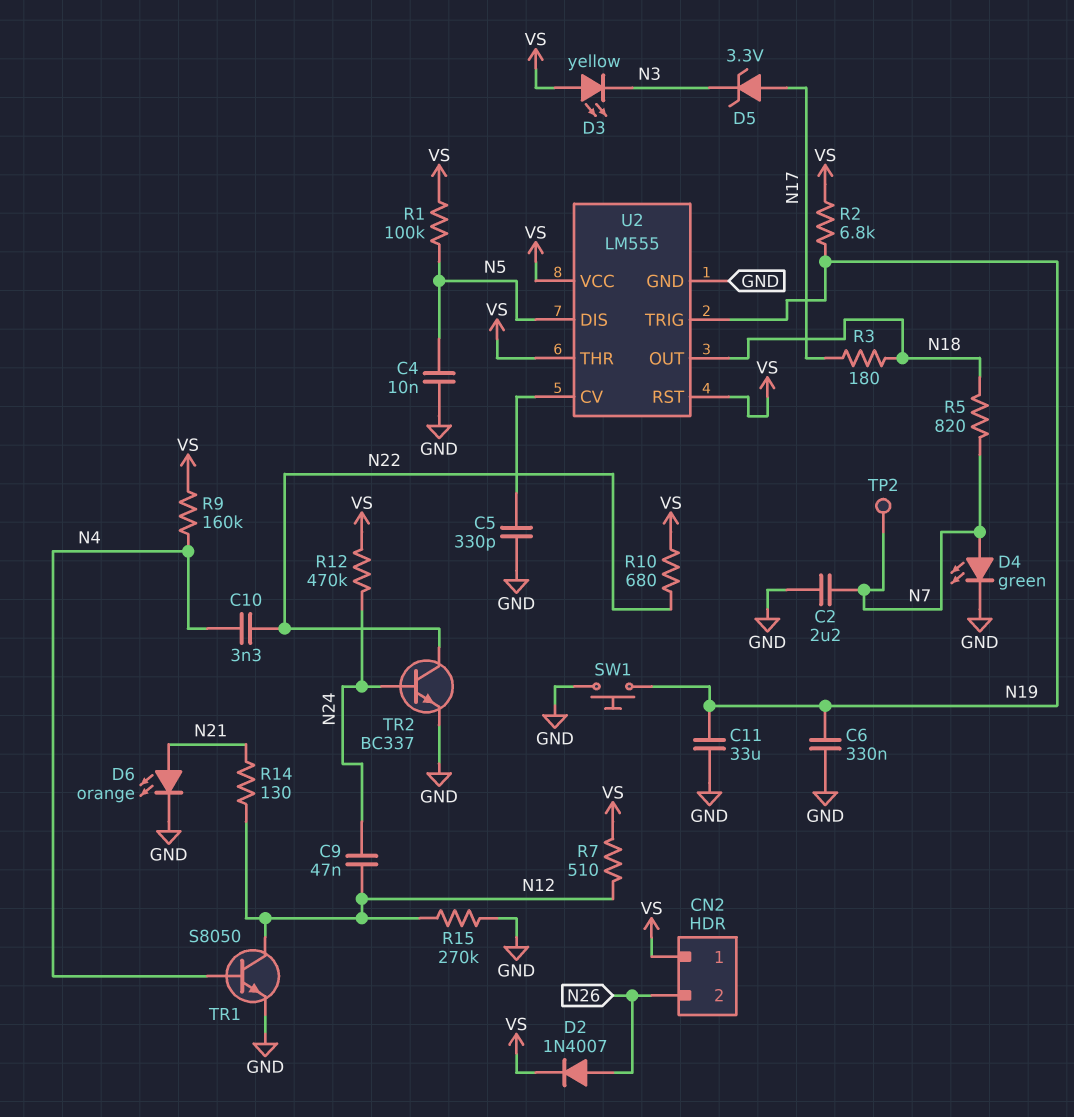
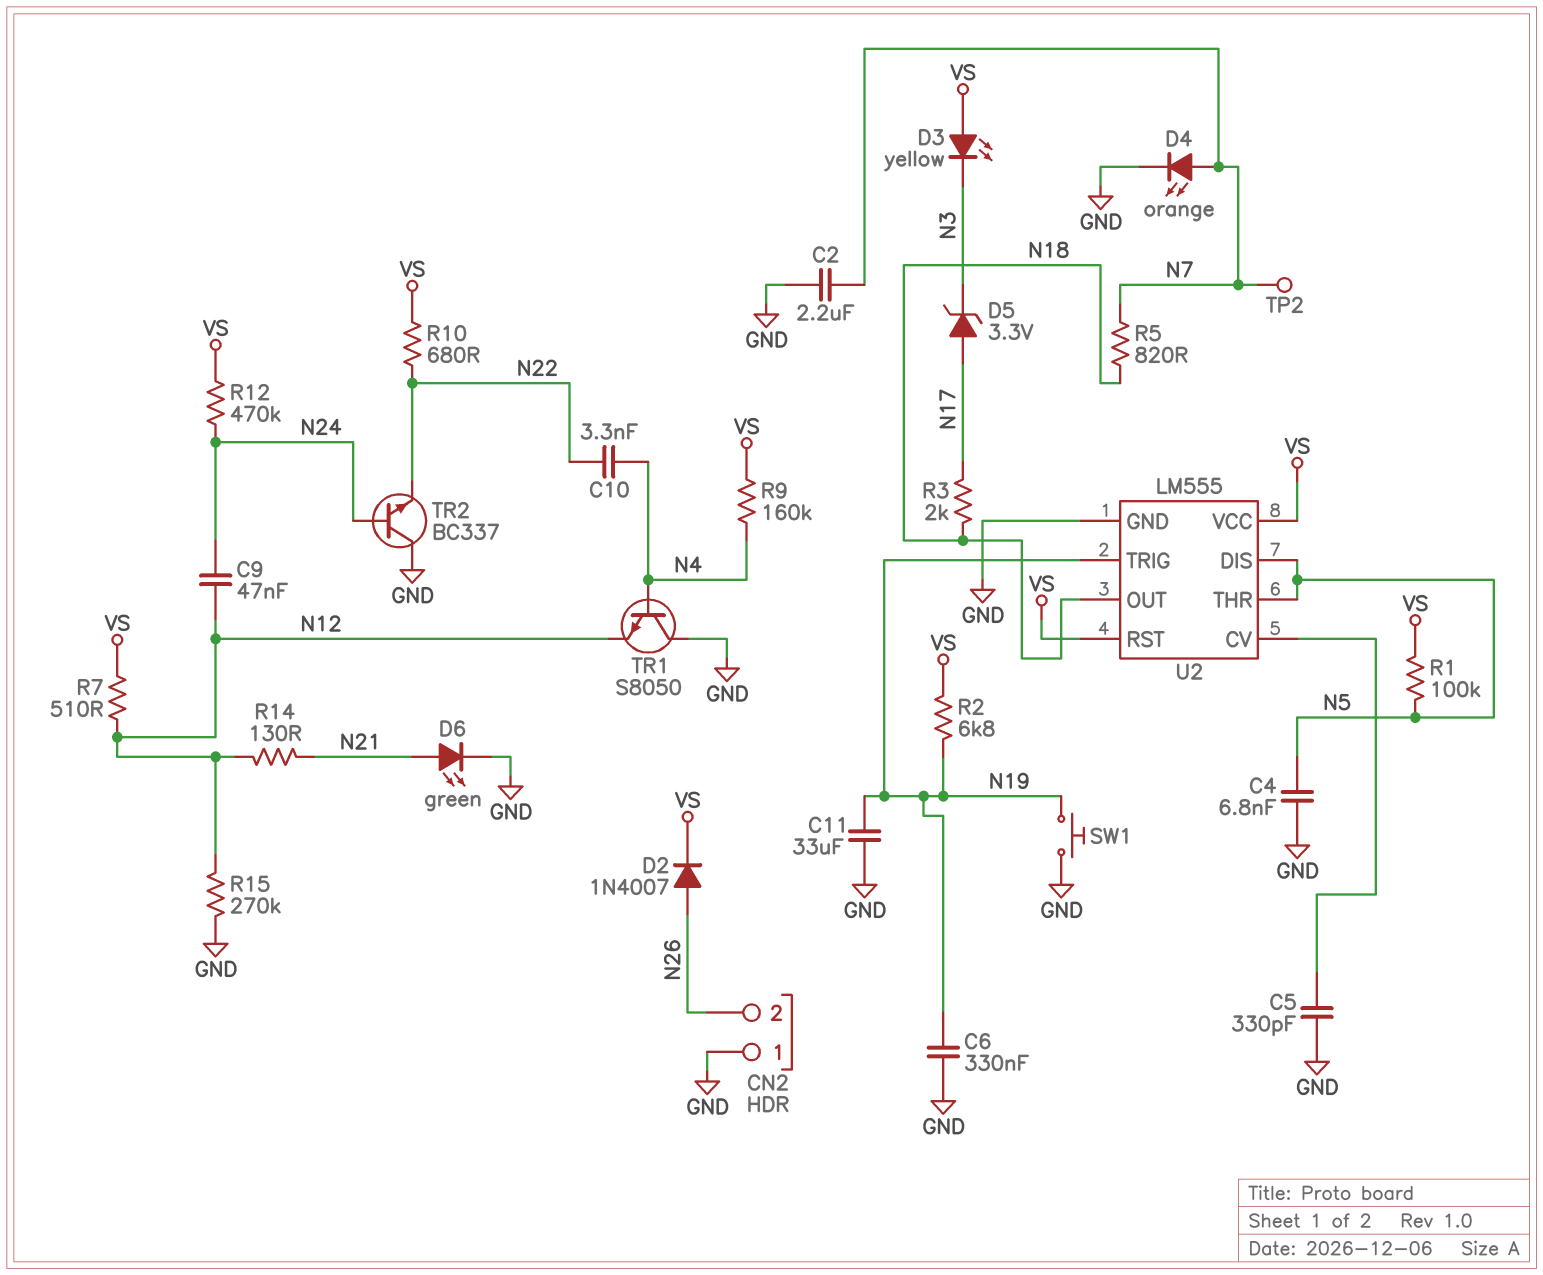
C4: 10nF (GND, N5) -> 6.8nF (GND, N5)
CN2 pin 1: VS -> GND
D4: LED green (A N7, K GND) -> LED orange (A N7, K GND)
D6: LED orange (A N21, K GND) -> LED green (A N21, K GND)
R3: 180 (N17, N18) -> 2k (N17, N18)
TR1: NPN S8050 (B N4, C N12, E GND) -> NPN S8050 (B N4, C GND, E N12)
TR2: NPN BC337 (B N24, C N22, E GND) -> NPN BC337 (B N24, C GND, E N22)
U2 pin THR: VS -> N5

